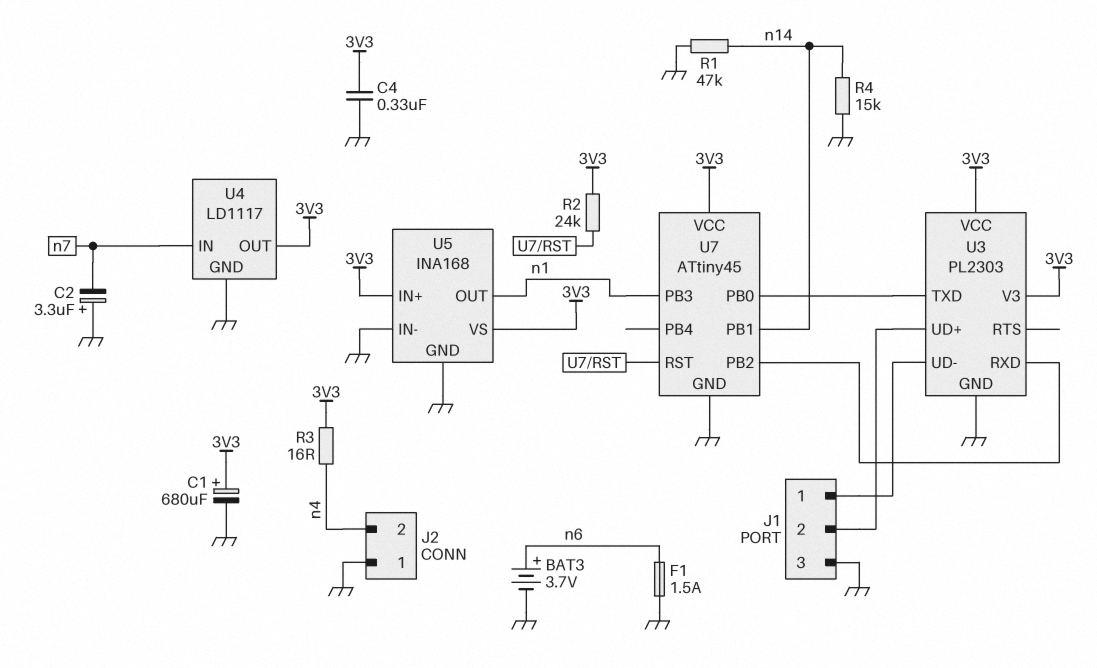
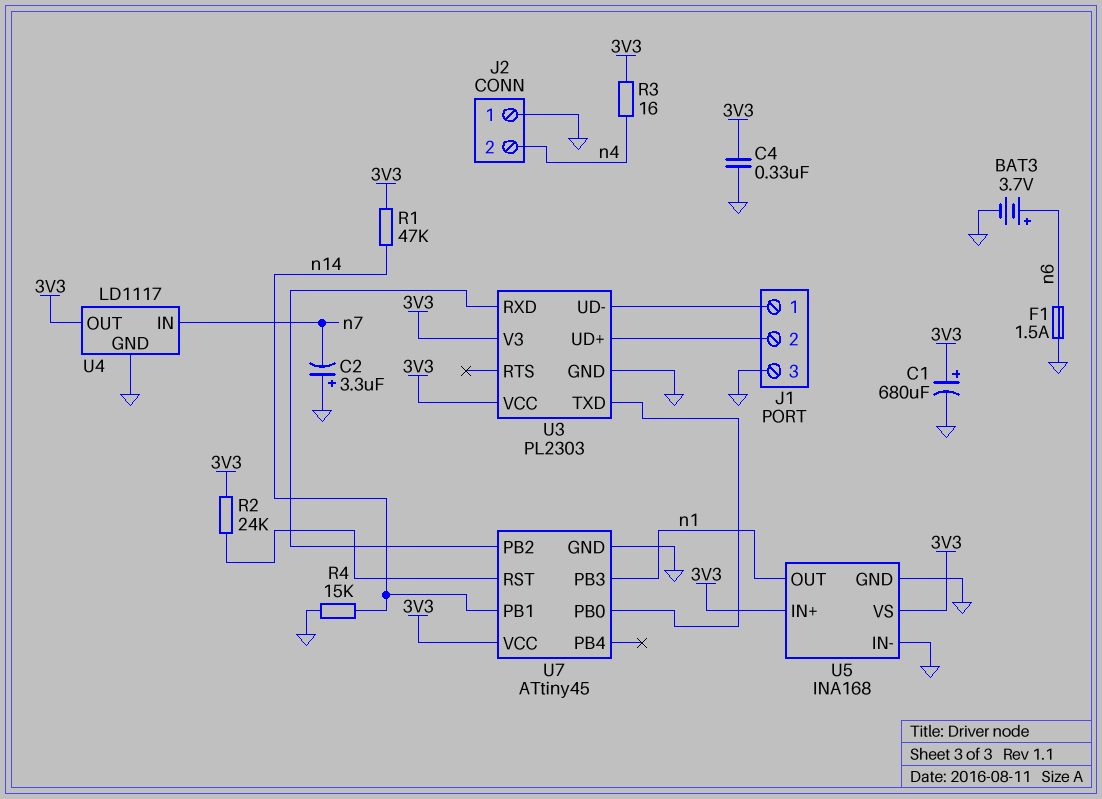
R1: 47k (GND, n14) -> 47k (3V3, n14)

